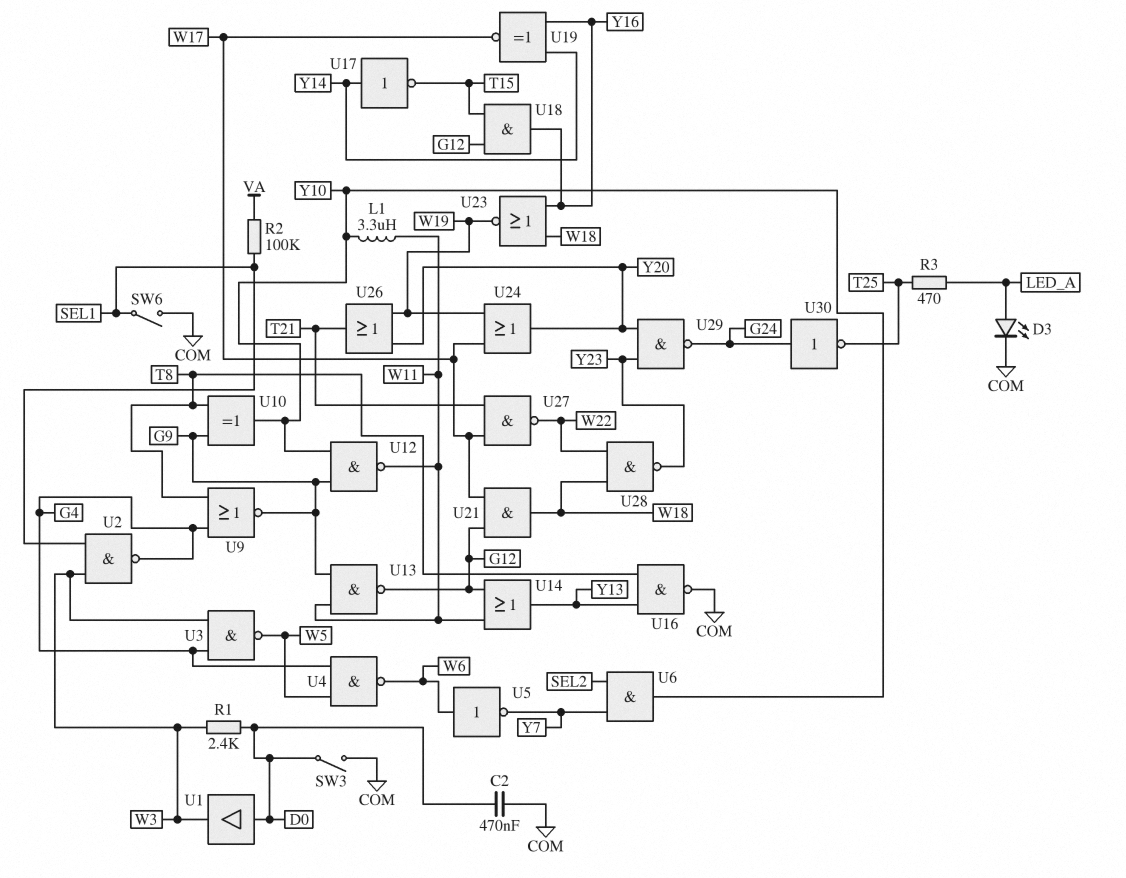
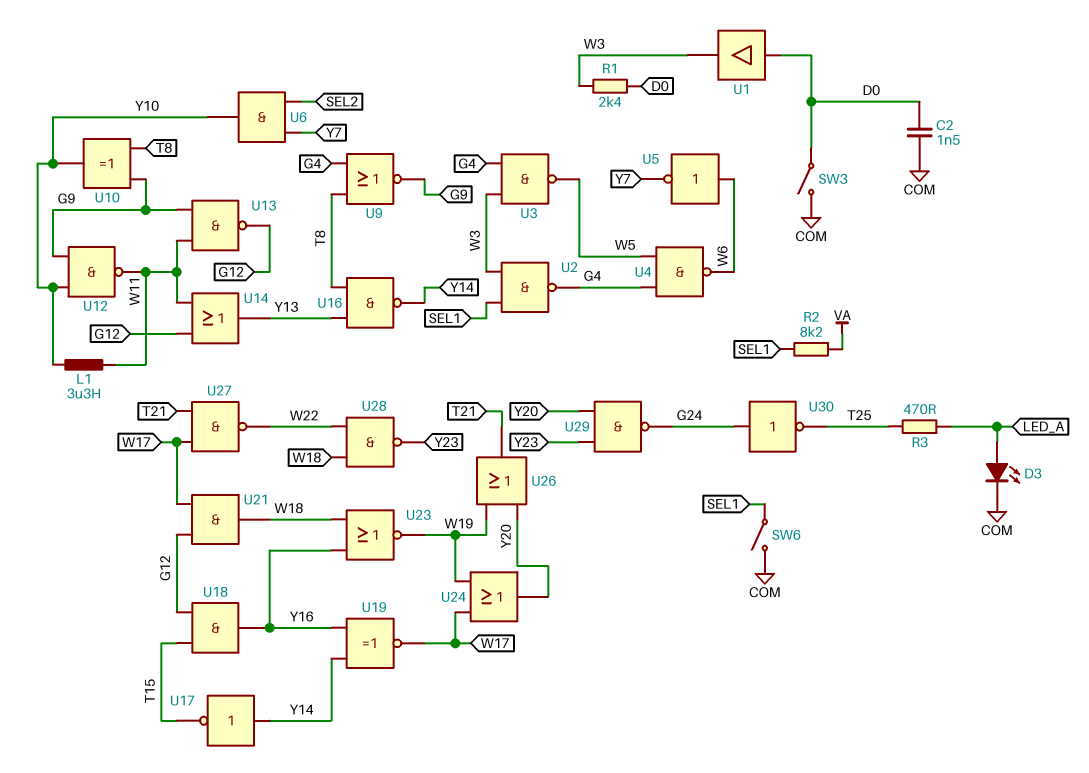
C2: 470nF (COM, D0) -> 1.5nF (COM, D0)
R2: 100k (SEL1, VA) -> 8.2k (SEL1, VA)
U16: NAND (in T8, in Y13, out COM) -> NAND (in T8, in Y13, out Y14)

